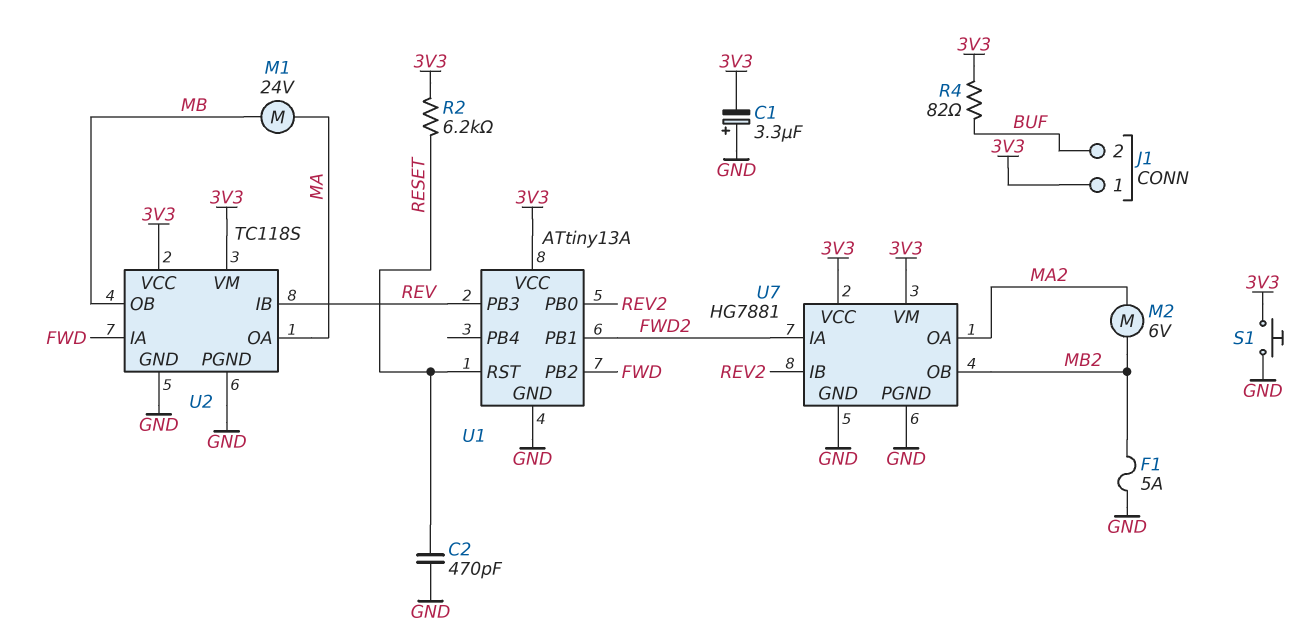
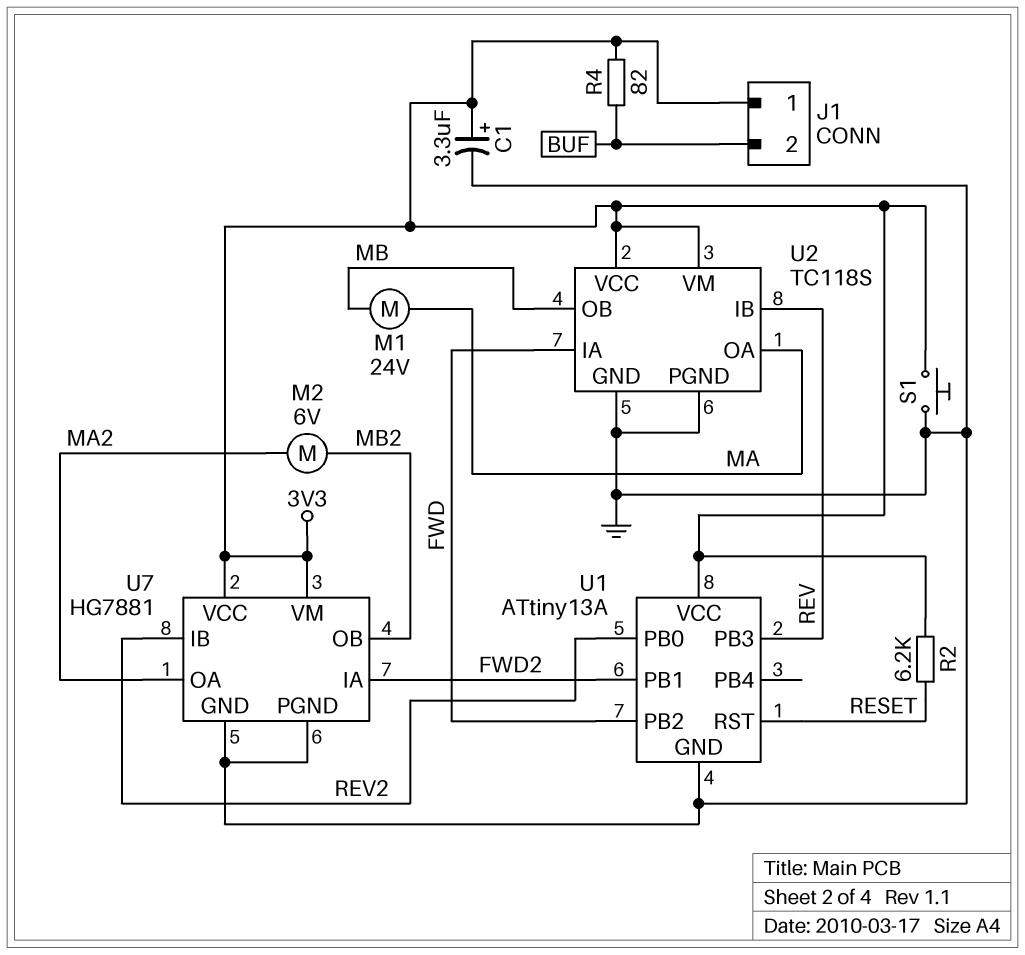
C1: 3.3uF (plus GND, minus 3V3) -> 3.3uF (plus 3V3, minus GND)
C2: 470pF (GND, RESET) -> none
F1: 5A (GND, MB2) -> none

